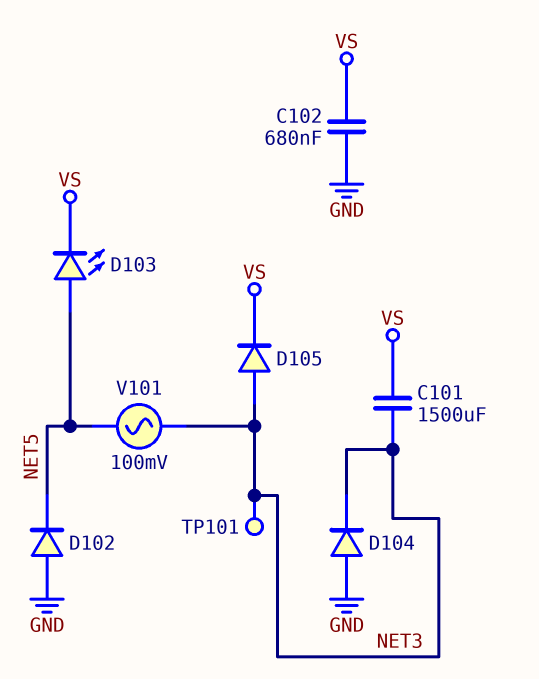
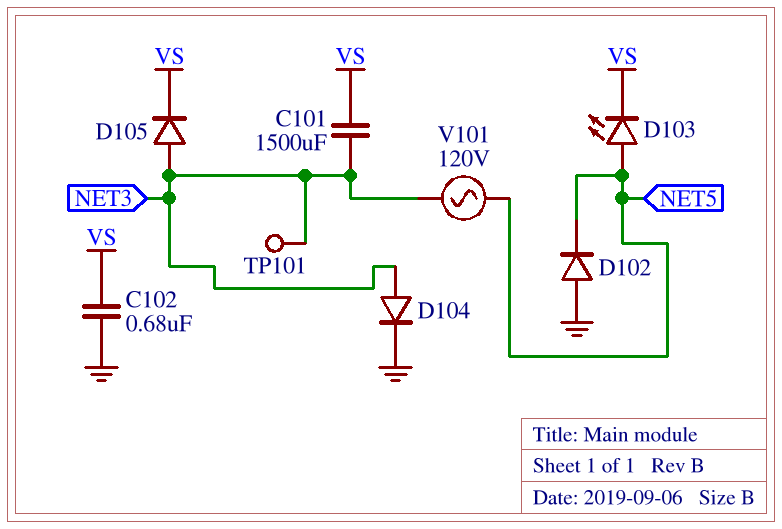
D104: diode (A GND, K NET3) -> diode (A NET3, K GND)
V101: AC 100mV (NET3, NET5) -> AC 120V (NET3, NET5)

